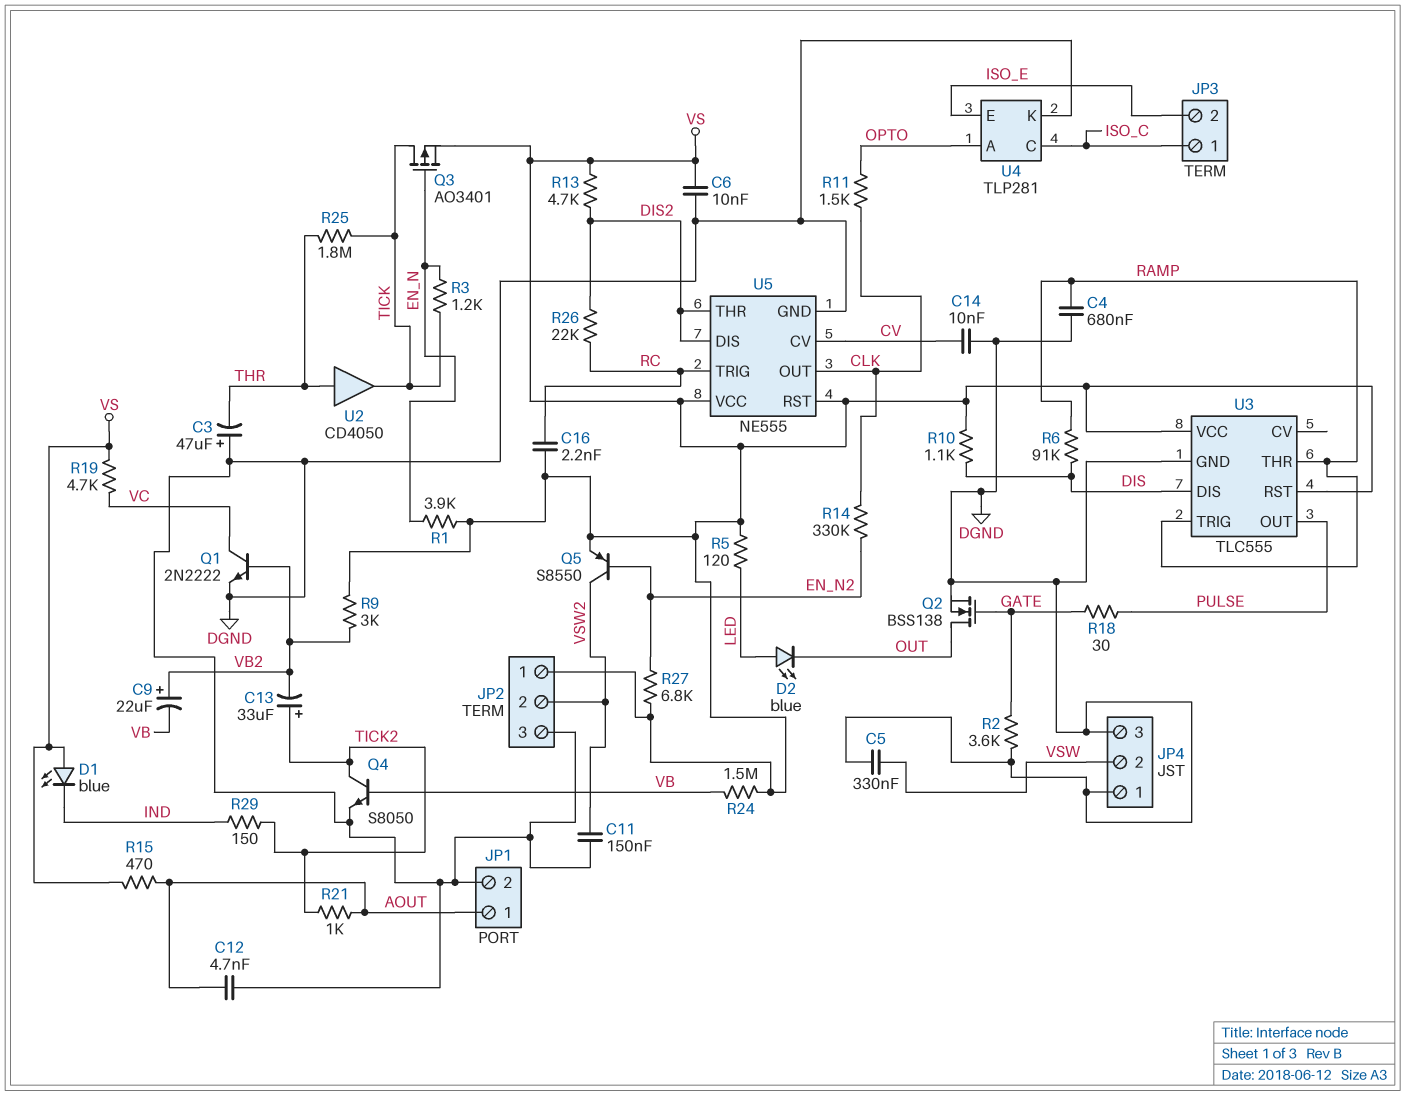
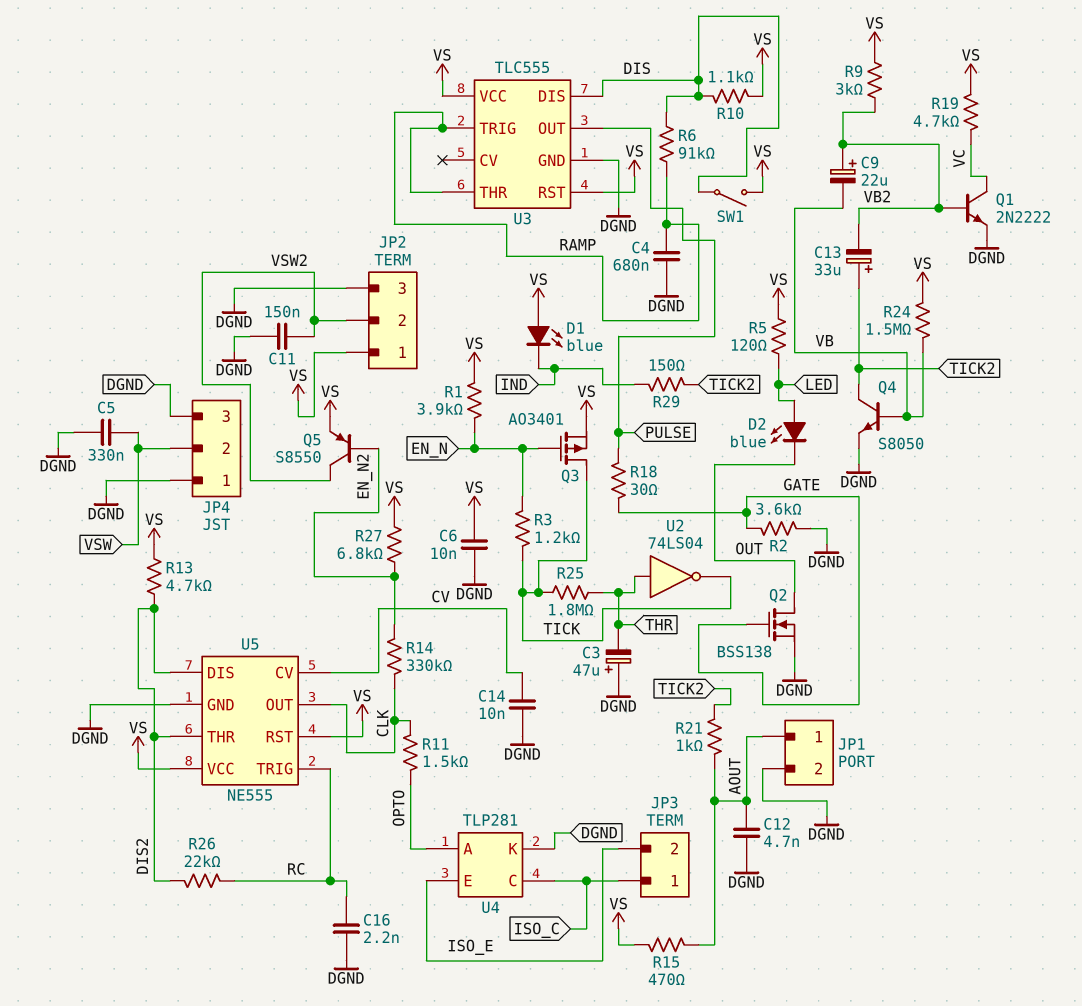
C16: 2.2nF (RC, VS) -> 2.2nF (DGND, RC)
SW1: none -> switch (DIS, VS)
U2: buffer CD4050 (in THR, out TICK) -> NOT 74LS04 (in THR, out TICK)

